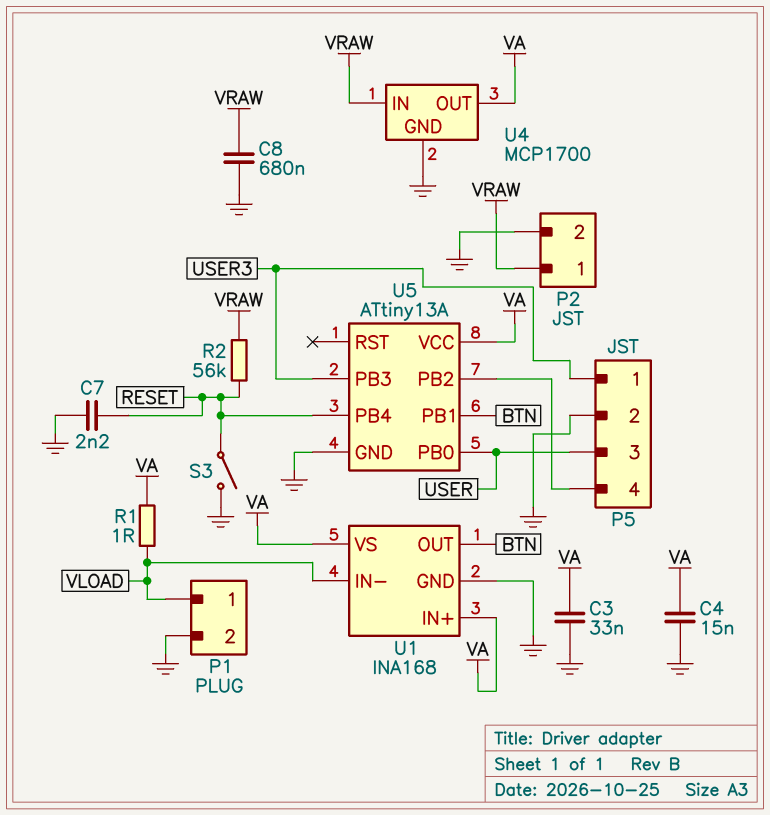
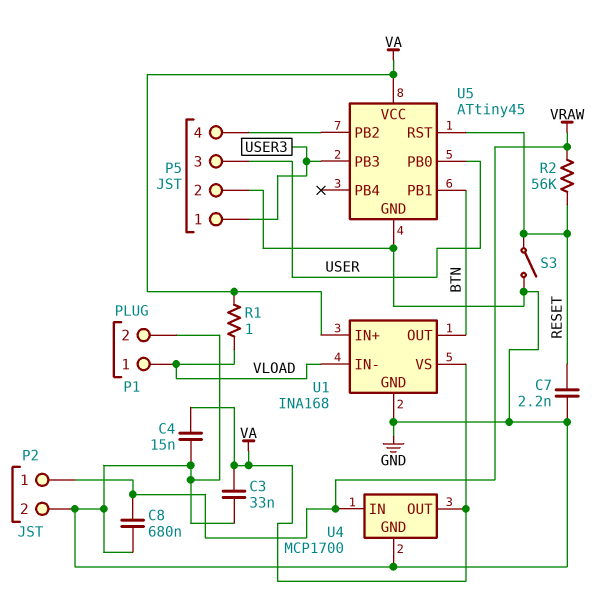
U5: ATtiny13A -> ATtiny45
U5 pin PB4: RESET -> none
U5 pin RST: none -> RESET

